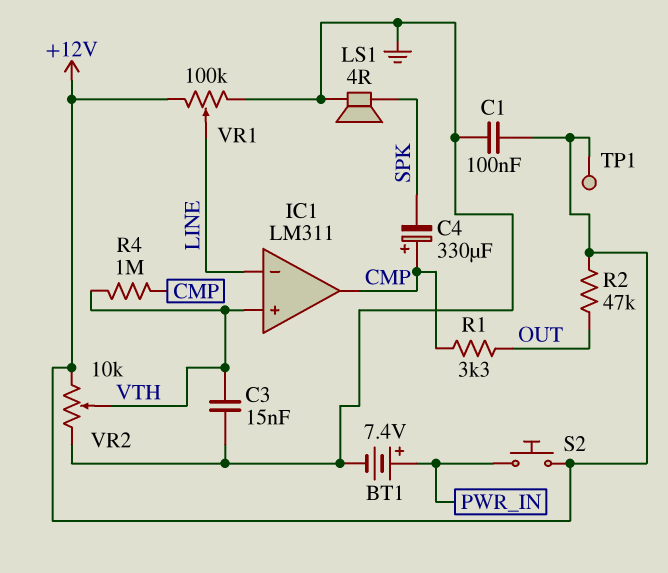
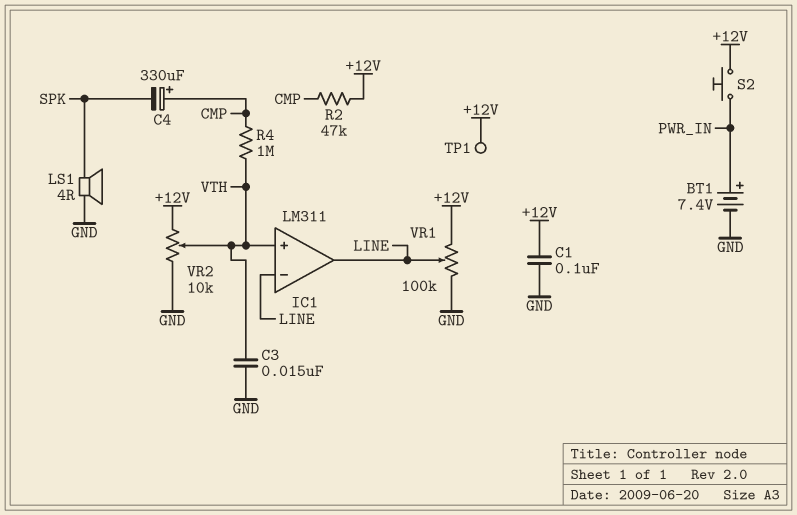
IC1 pin out: CMP -> LINE
R1: 3.3k (CMP, OUT) -> none
R2: 47k (+12V, OUT) -> 47k (+12V, CMP)

